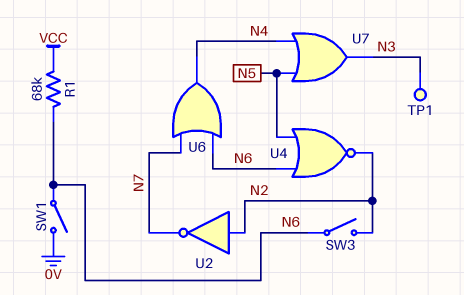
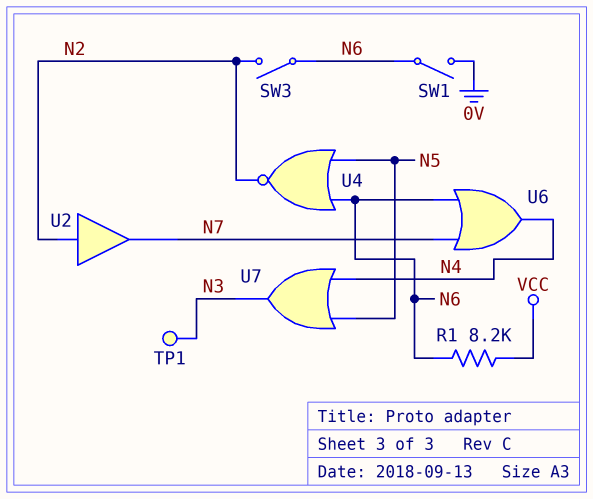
R1: 68k (N6, VCC) -> 8.2k (N6, VCC)
U2: NOT (in N2, out N7) -> buffer (in N2, out N7)

